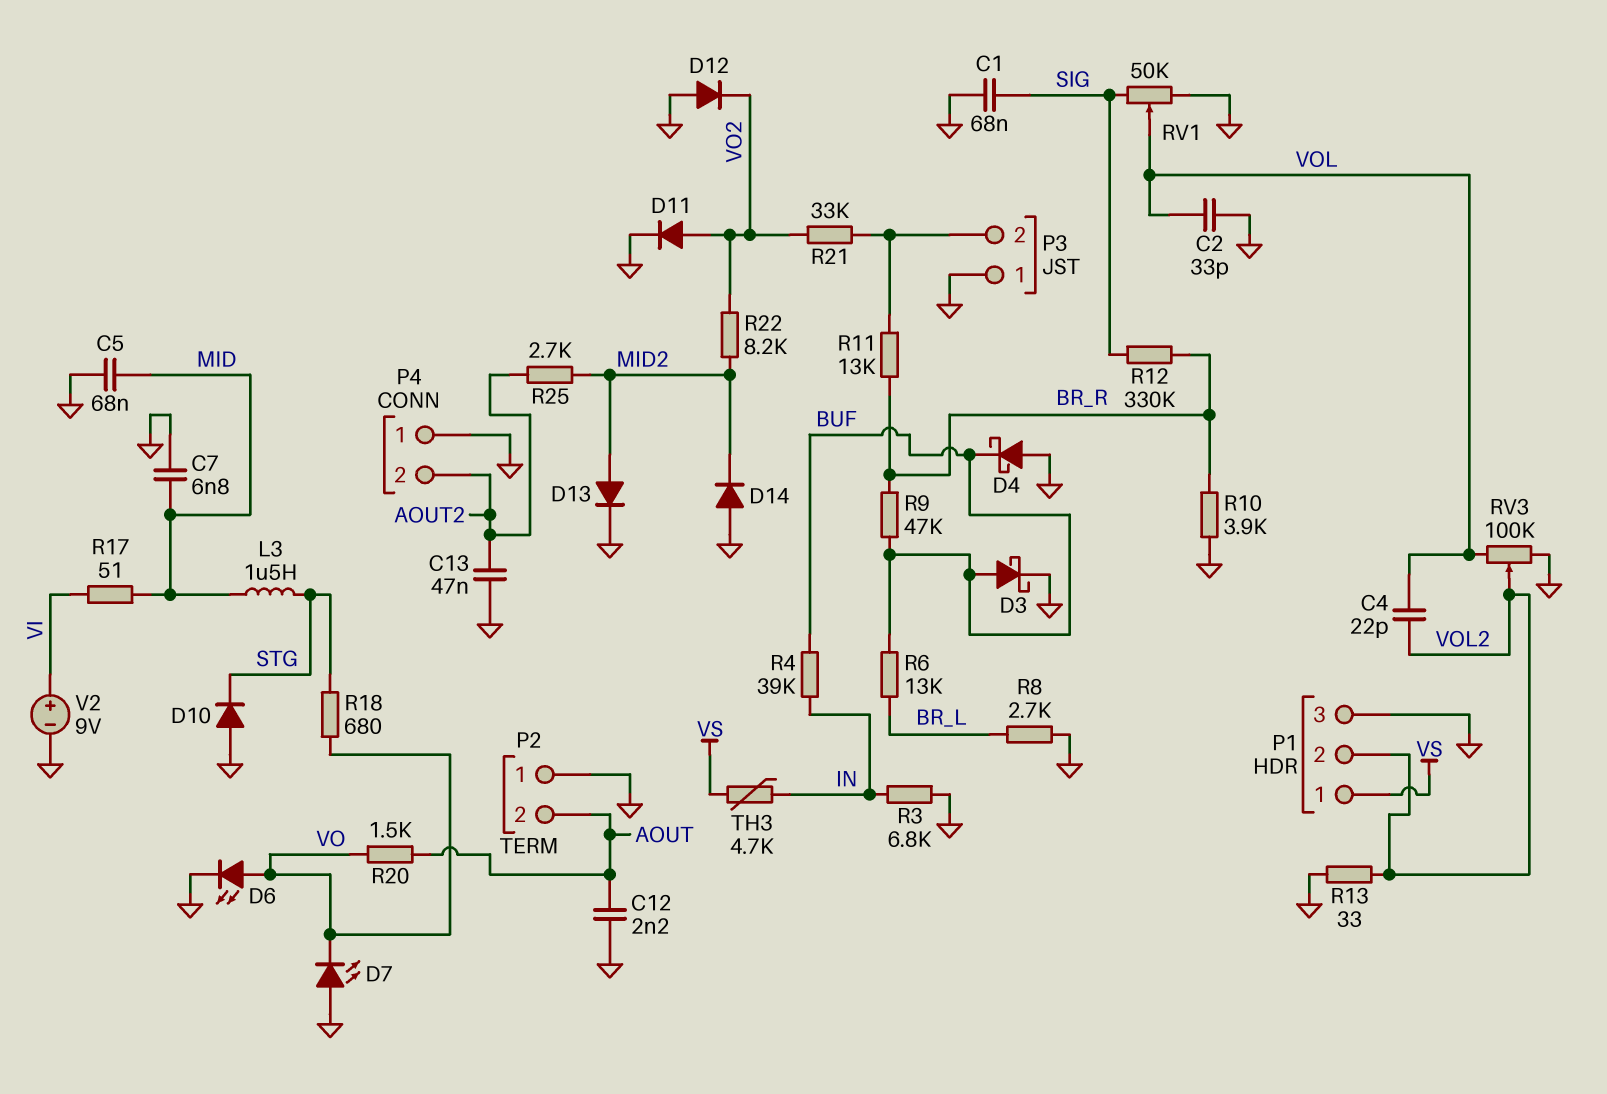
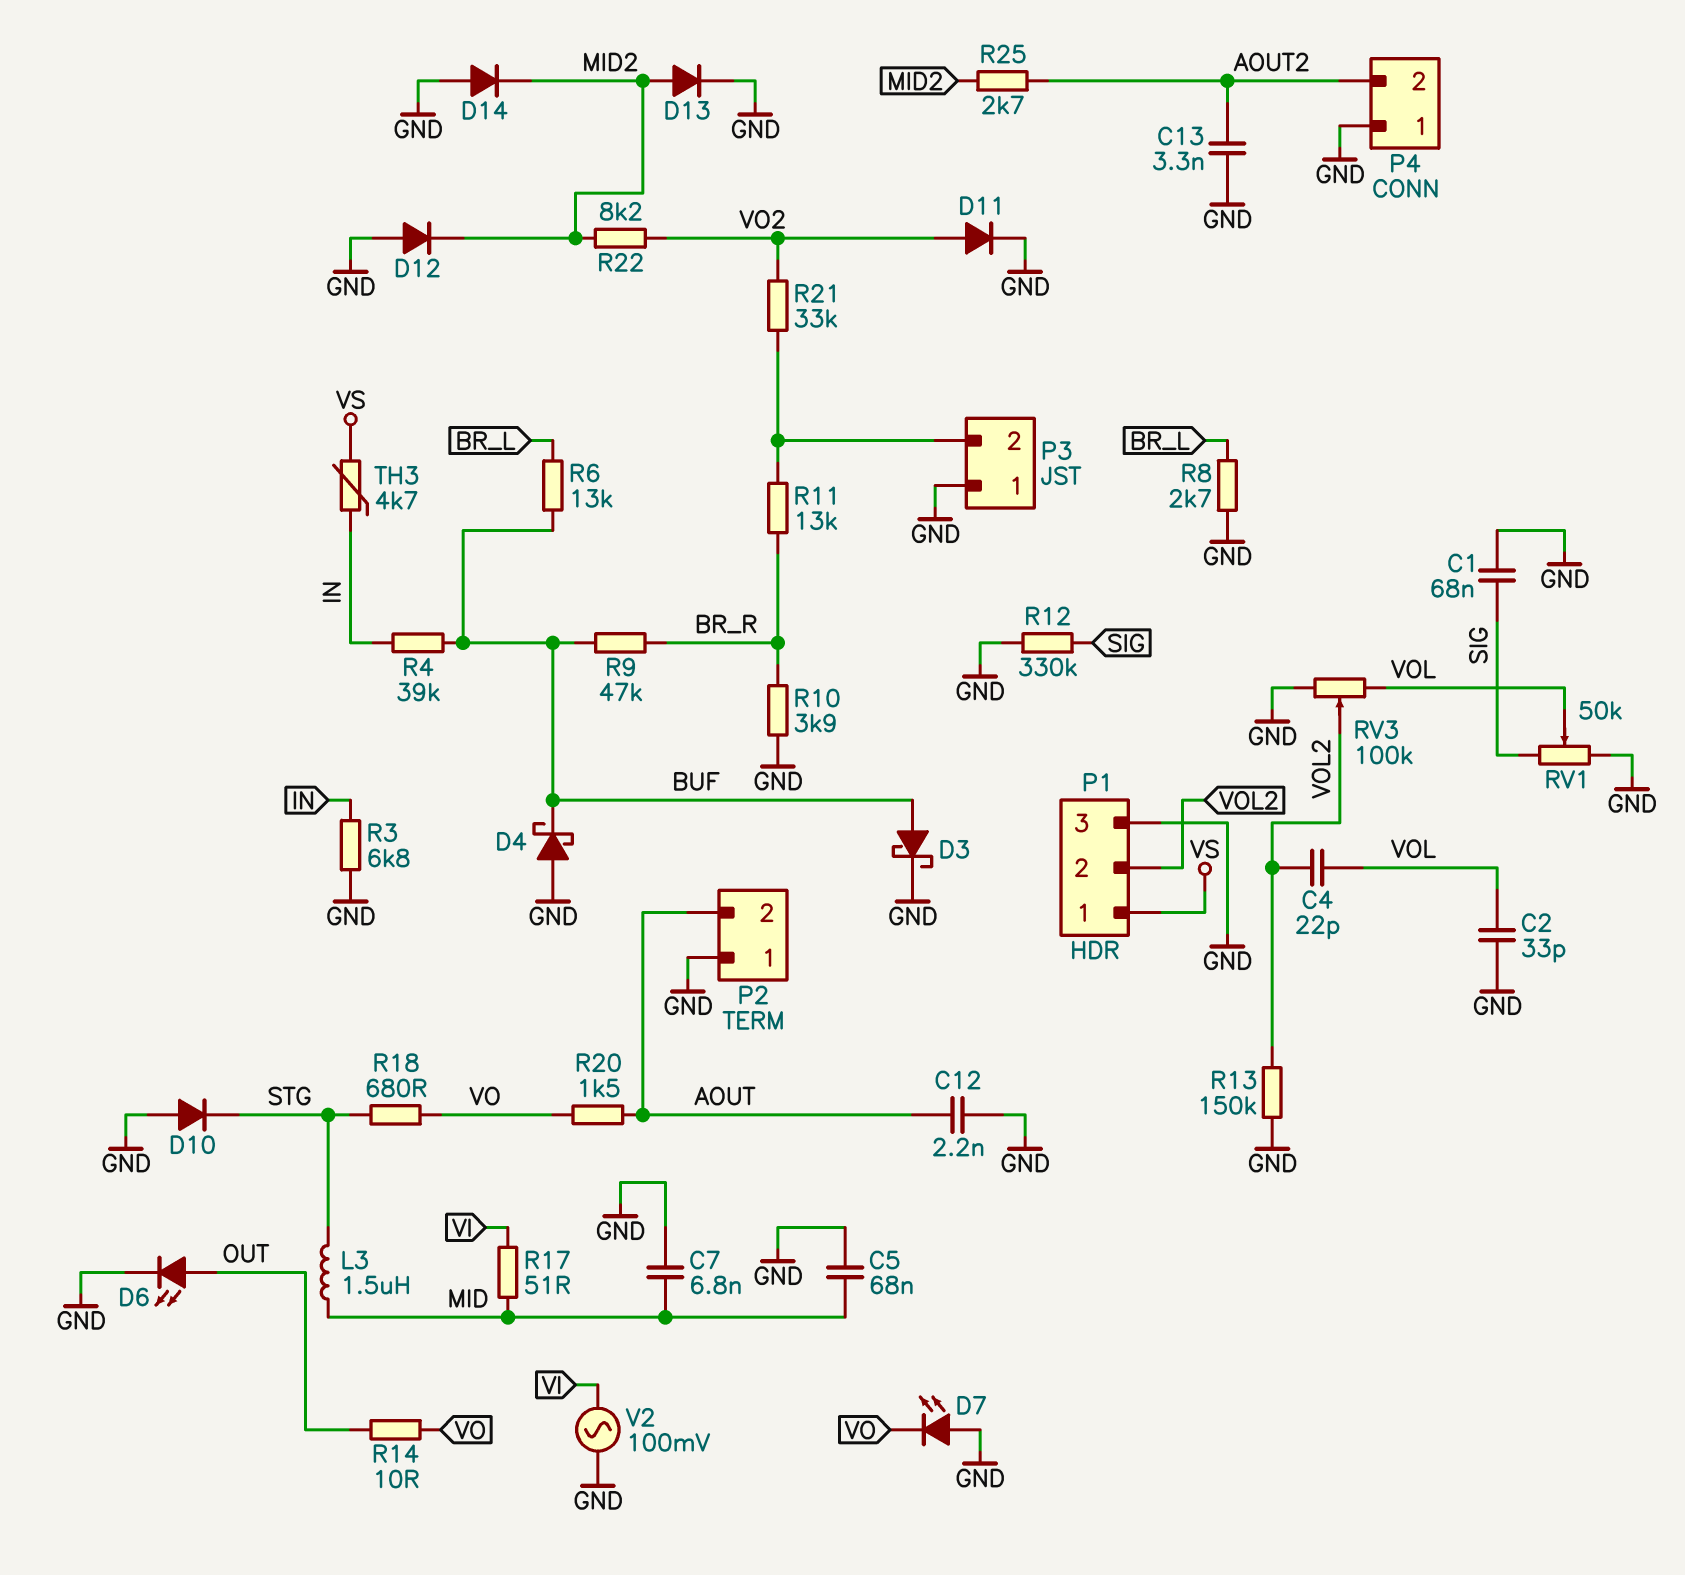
C13: 47nF (AOUT2, GND) -> 3.3nF (AOUT2, GND)
D6: LED (A VO, K GND) -> LED (A OUT, K GND)
D12: diode (A GND, K VO2) -> diode (A GND, K MID2)
R12: 330k (BR_R, SIG) -> 330k (GND, SIG)
R13: 33 (GND, VOL2) -> 150k (GND, VOL2)
R14: none -> 10 (OUT, VO)
V2: 9V (plus VI, minus GND) -> AC 100mV (GND, VI)

